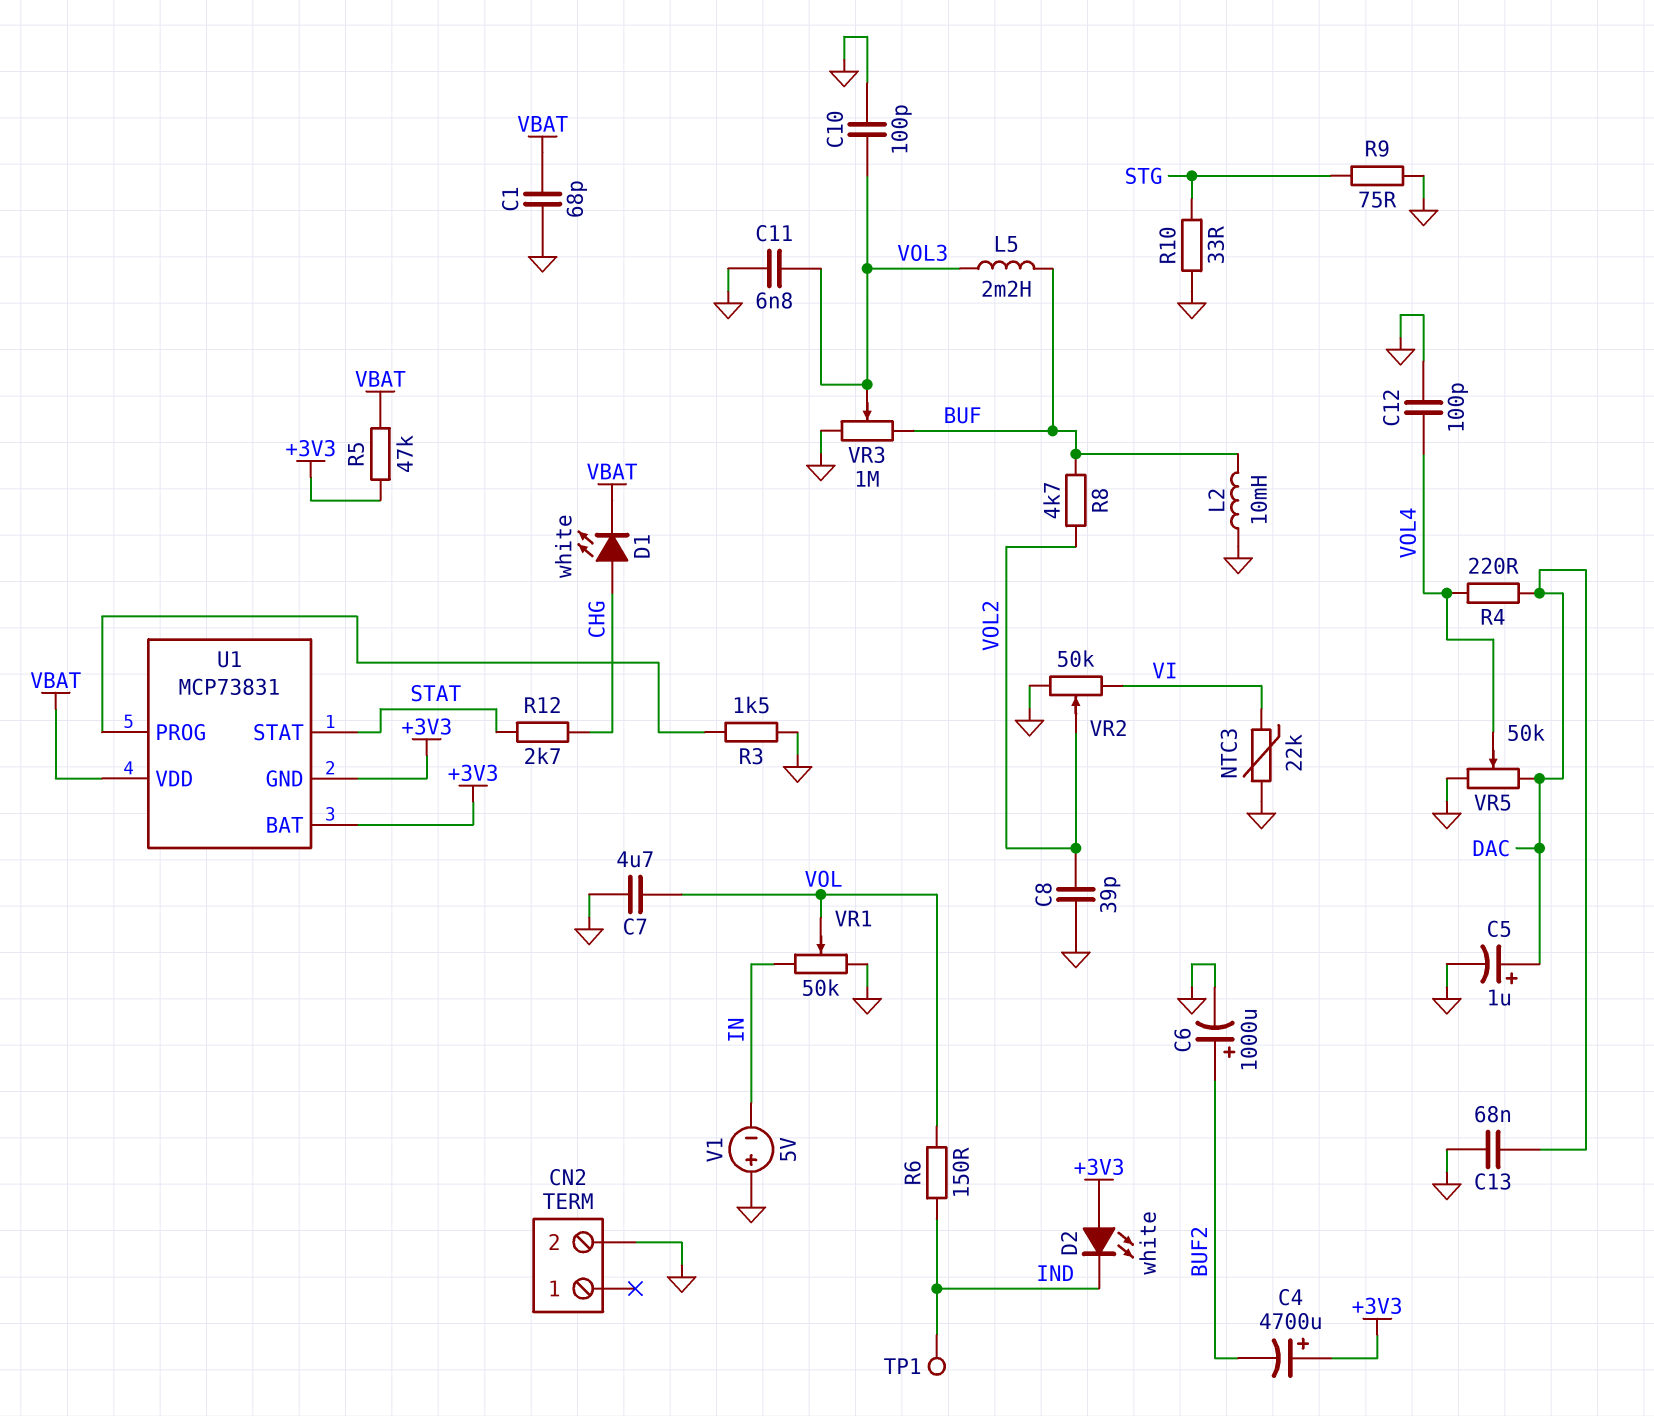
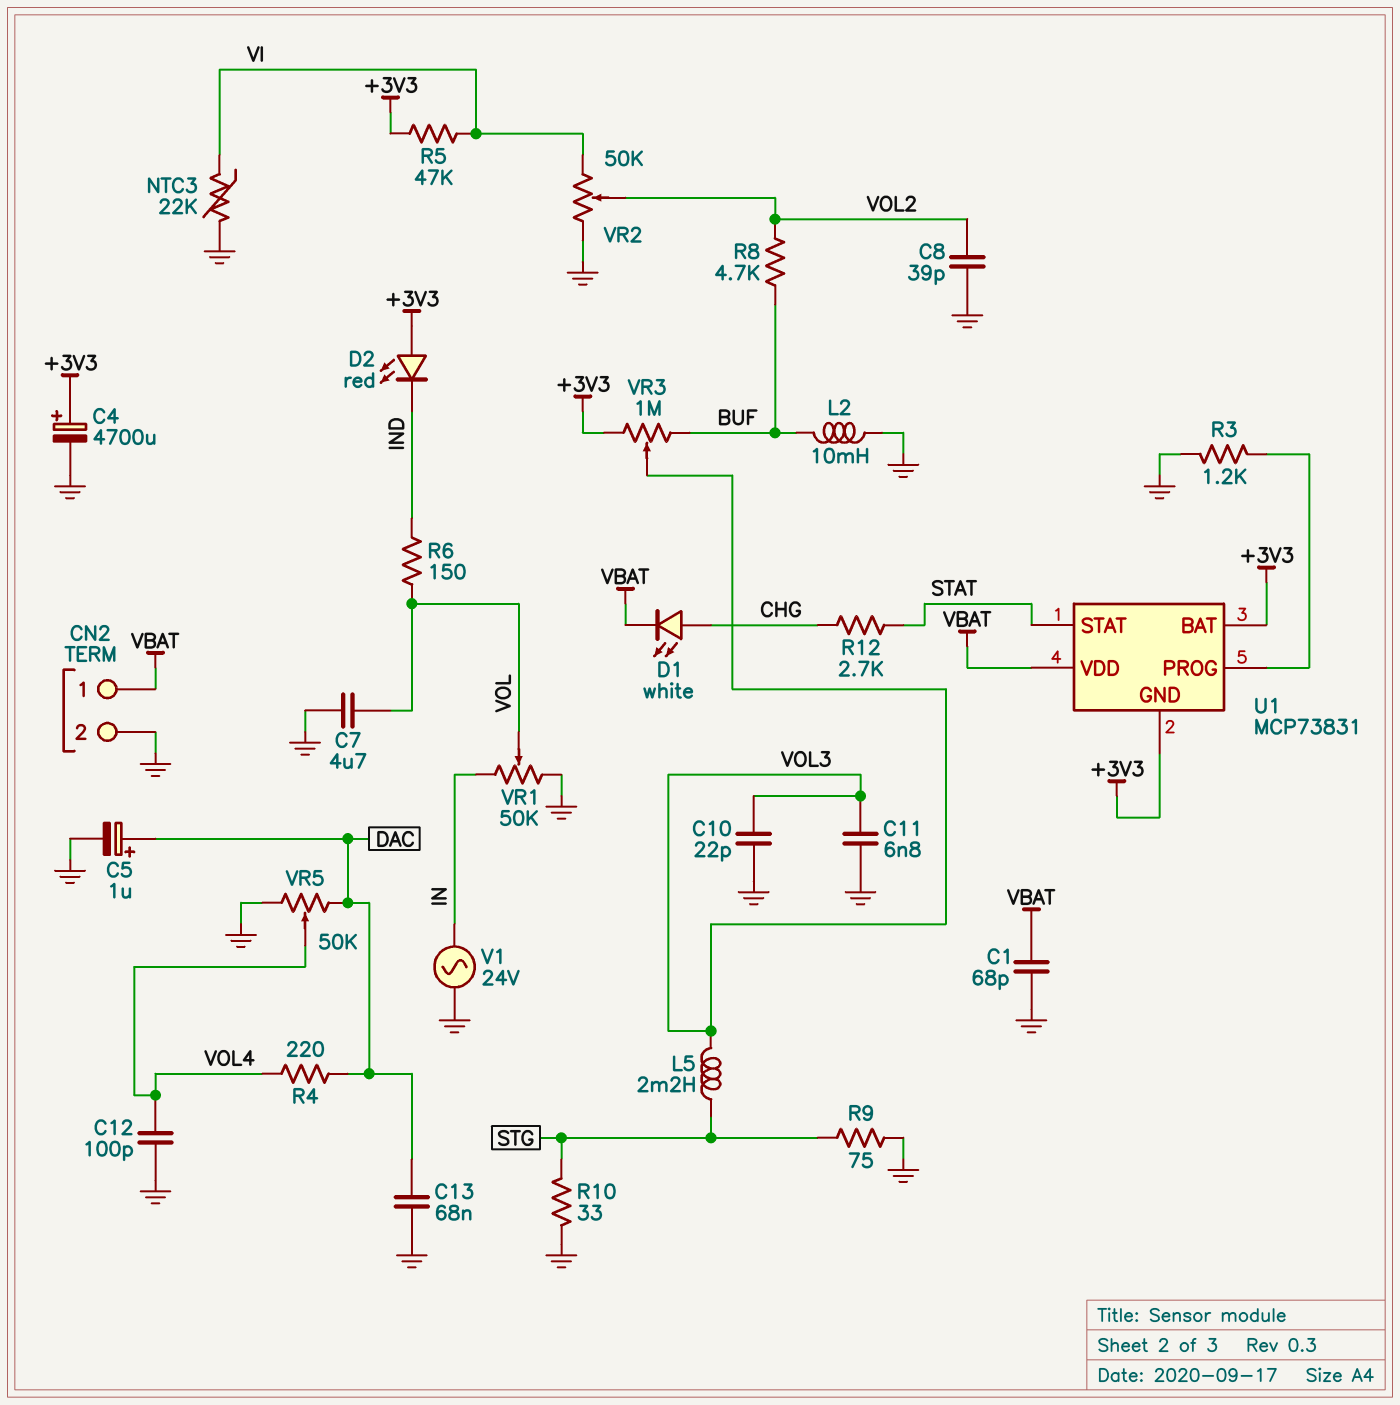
C4: 4700uF (plus +3V3, minus BUF2) -> 4700uF (plus +3V3, minus GND)
C6: 1000uF (plus BUF2, minus GND) -> none
C10: 100pF (GND, VOL3) -> 22pF (GND, VOL3)
CN2 pin 1: none -> VBAT
D2: LED white (A +3V3, K IND) -> LED red (A +3V3, K IND)
L5: 2.2mH (BUF, VOL3) -> 2.2mH (STG, VOL3)
R3: 1.5k (GND, U1/PROG) -> 1.2k (GND, U1/PROG)
R5: 47k (+3V3, VBAT) -> 47k (+3V3, VI)
TP1: test point (IND) -> none
V1: 5V (plus GND, minus IN) -> AC 24V (GND, IN)
VR3: 1M (BUF, GND, wiper VOL3) -> 1M (+3V3, BUF, wiper VOL3)

